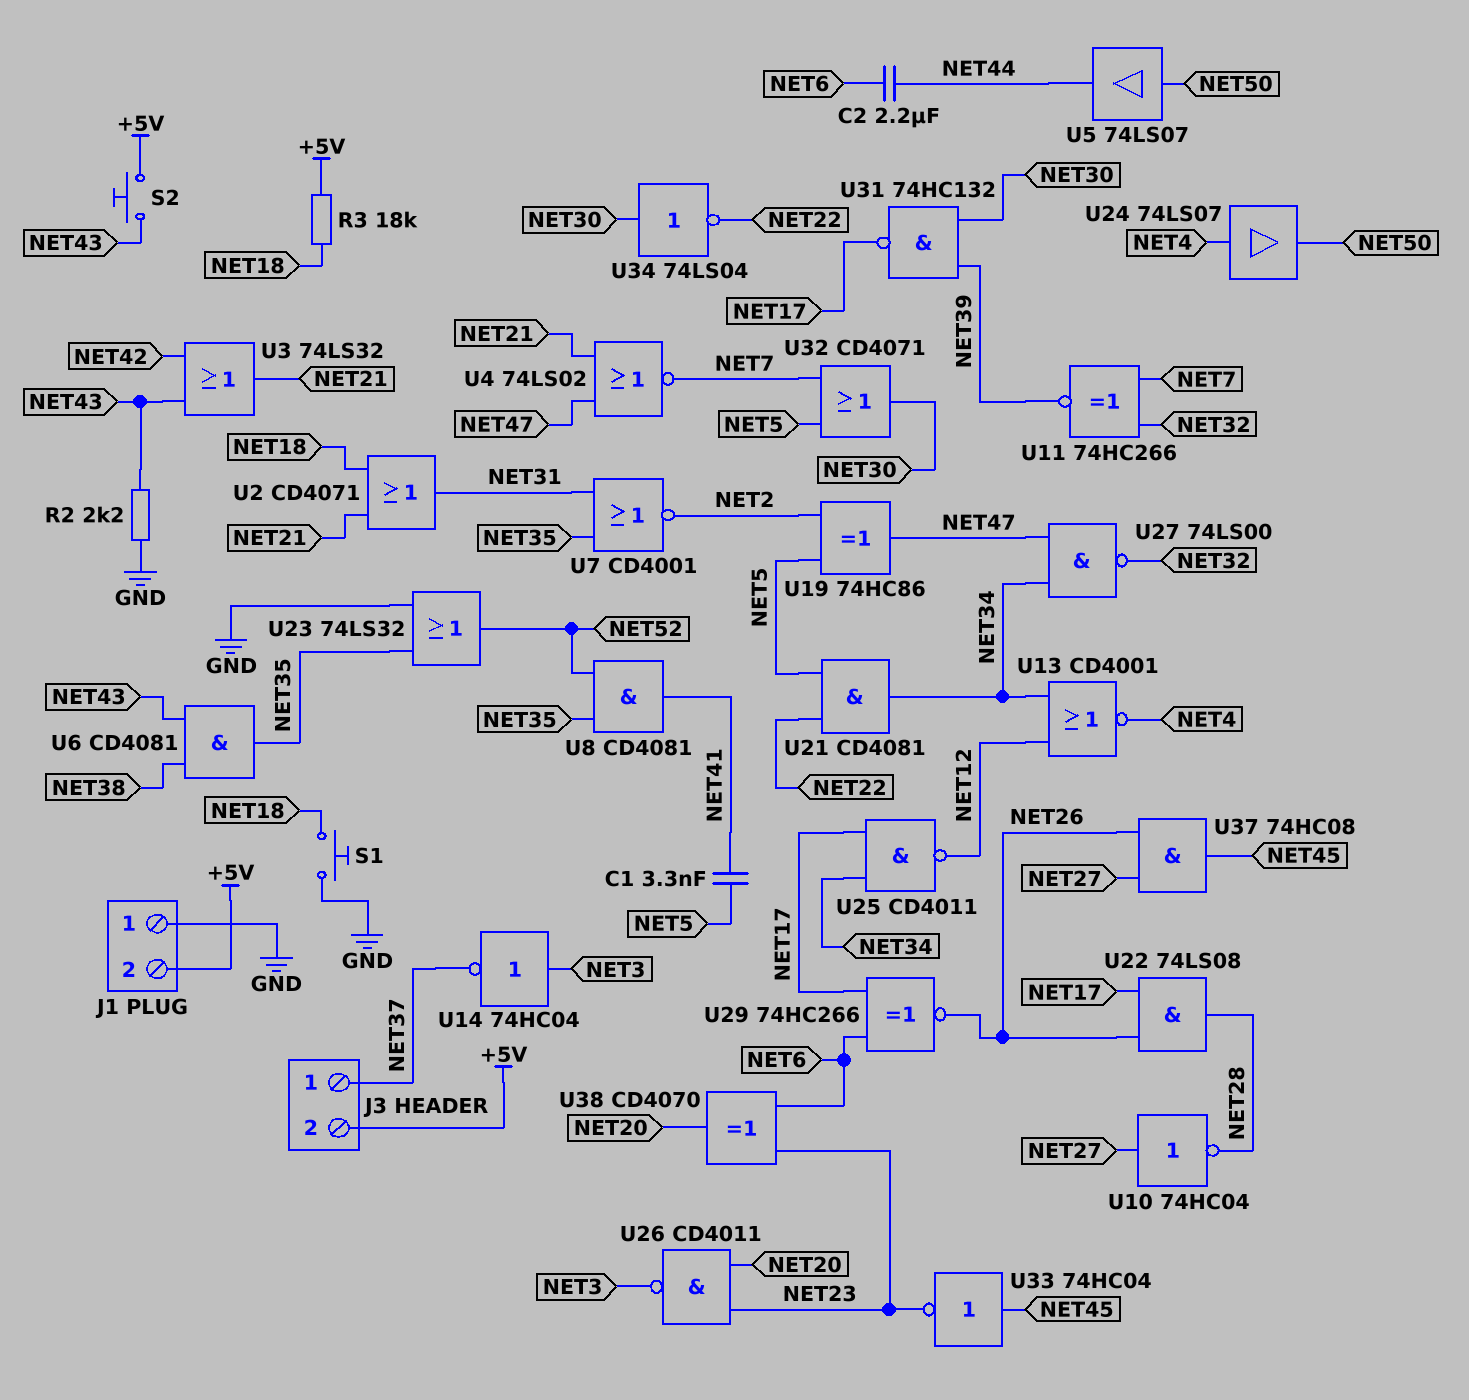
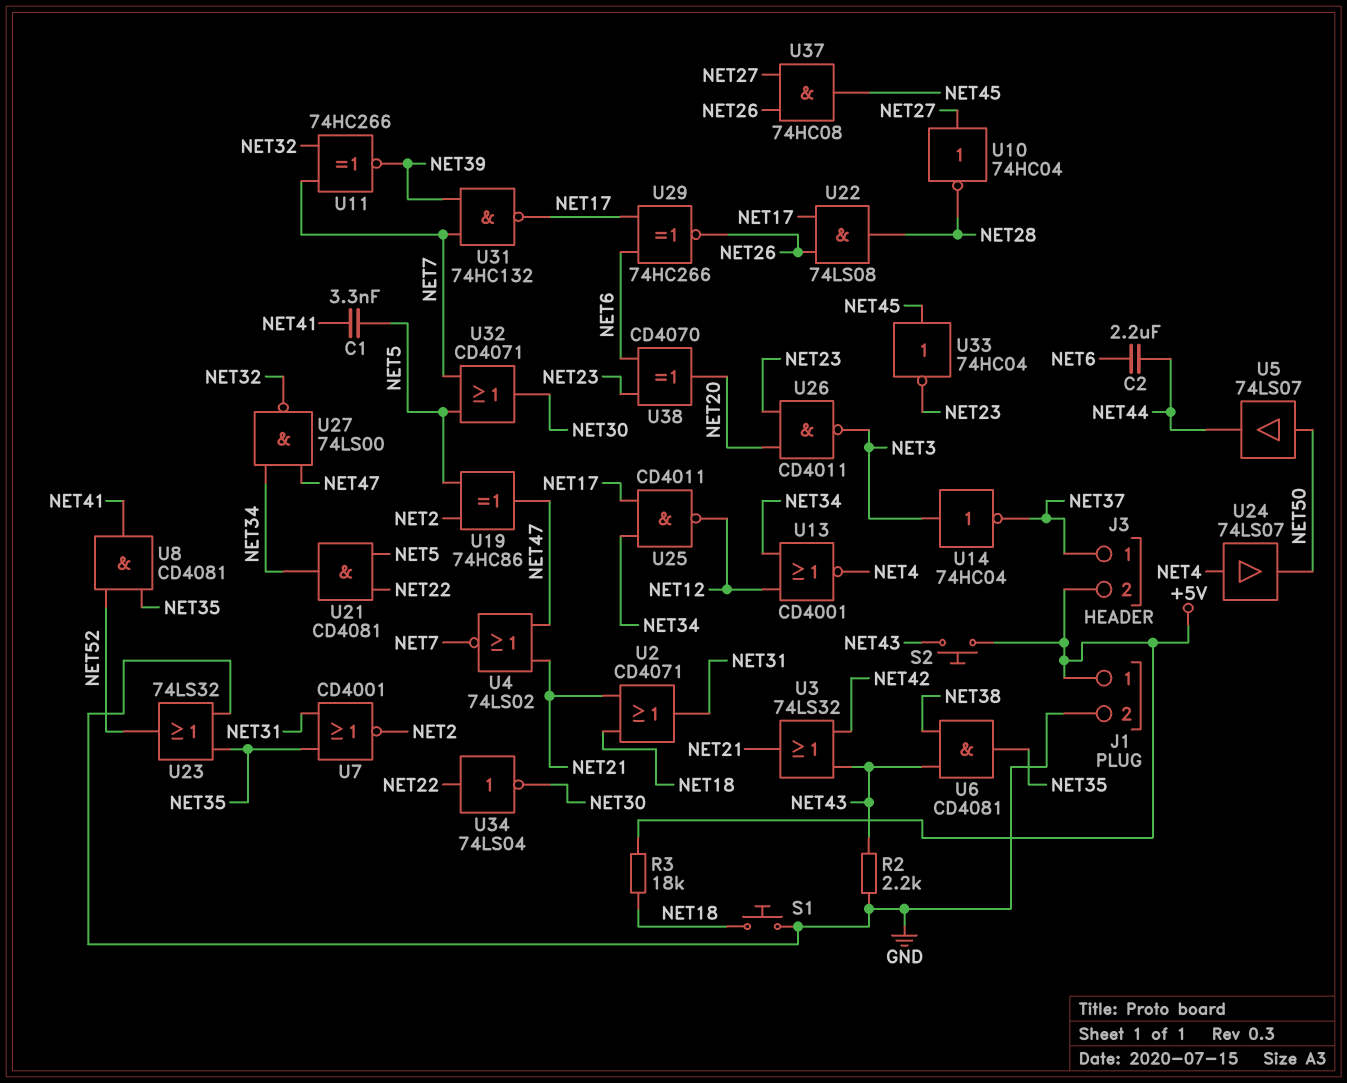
J1 pin 1: GND -> +5V
J1 pin 2: +5V -> GND
U31: NAND 74HC132 (in NET30, in NET39, out NET17) -> NAND 74HC132 (in NET7, in NET39, out NET17)
U34: NOT 74LS04 (in NET30, out NET22) -> NOT 74LS04 (in NET22, out NET30)

